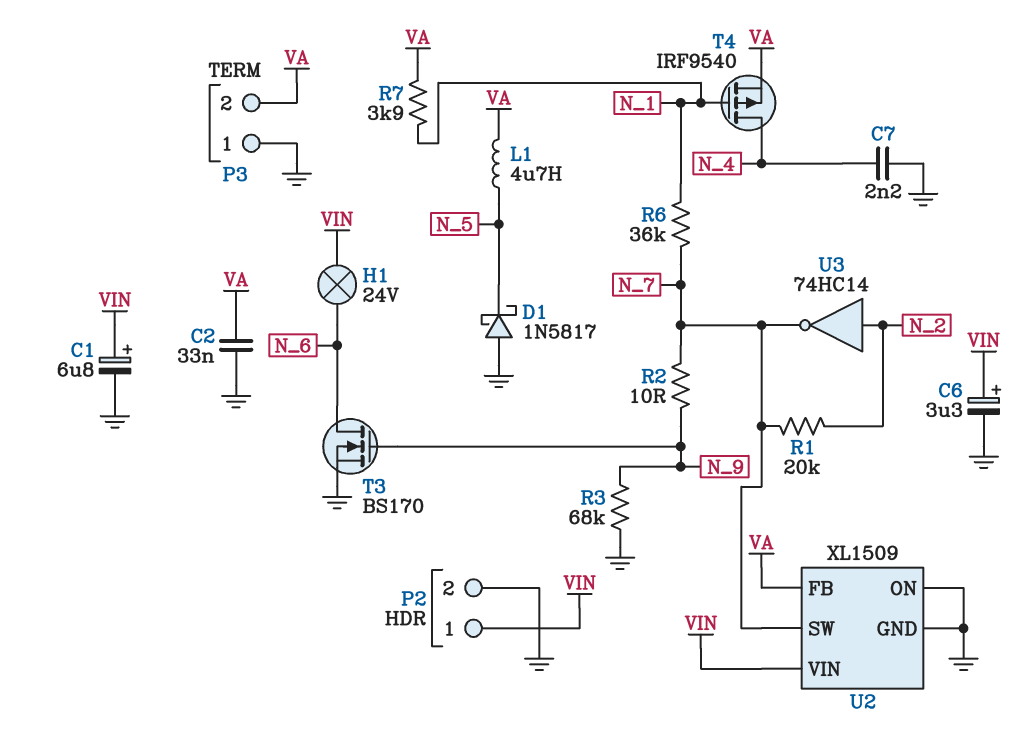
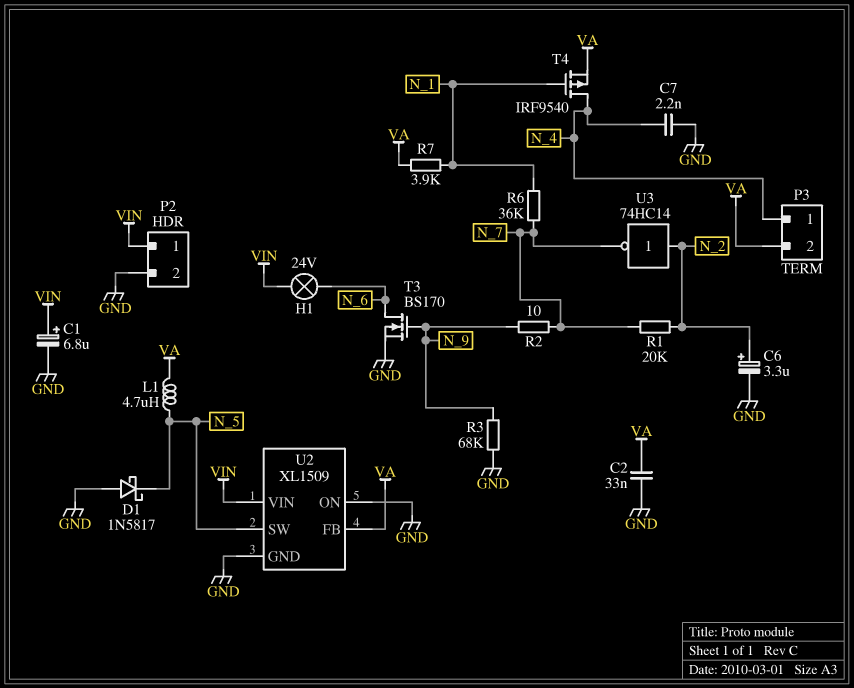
C6: 3.3uF (plus VIN, minus GND) -> 3.3uF (plus N_2, minus GND)
P3 pin 1: GND -> N_4
U2 pin SW: N_7 -> N_5

